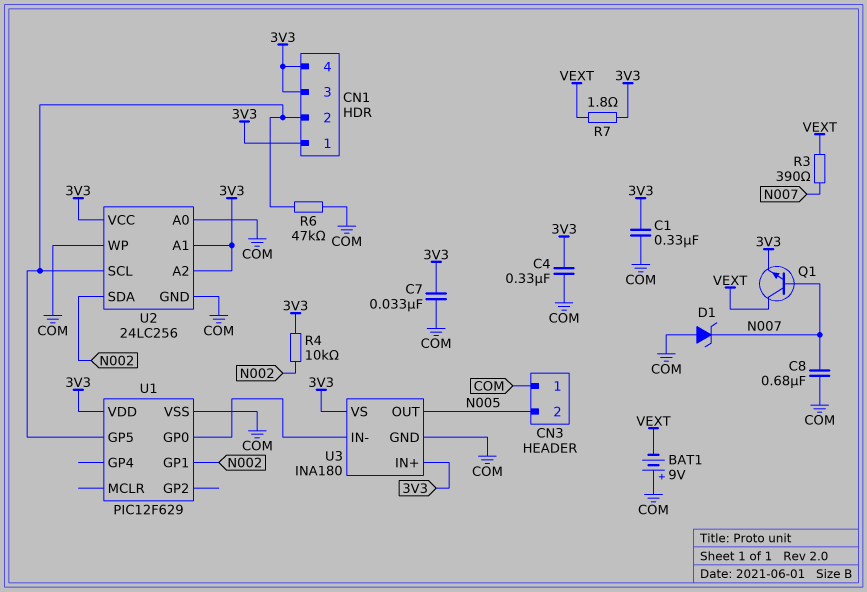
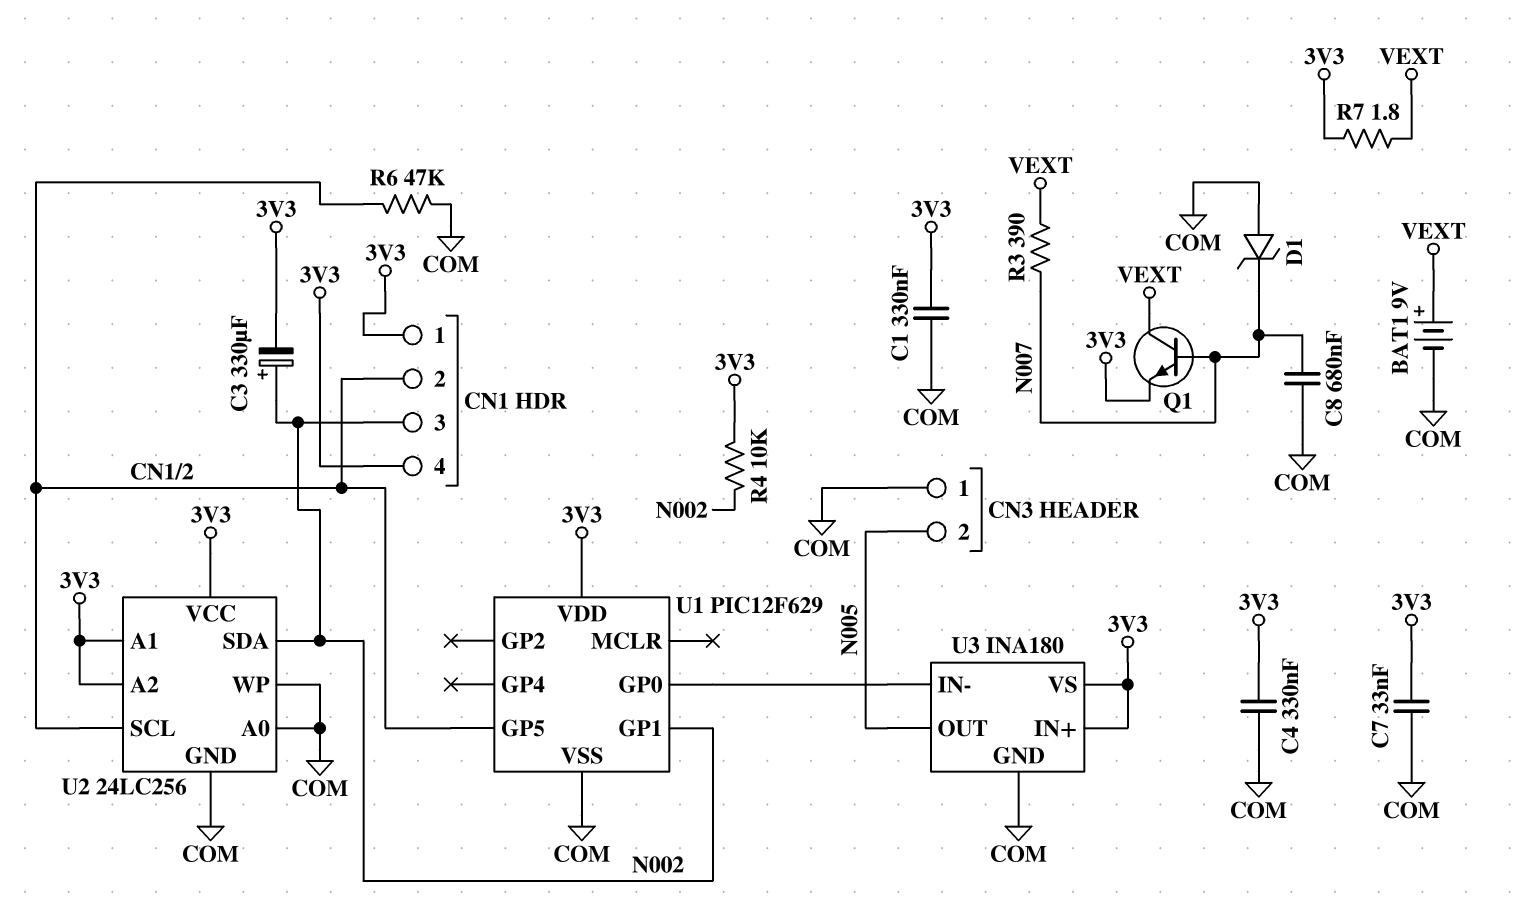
BAT1: 9V (plus COM, minus VEXT) -> 9V (plus VEXT, minus COM)
C3: none -> 330uF (plus N002, minus 3V3)
CN1 pin 3: 3V3 -> N002

